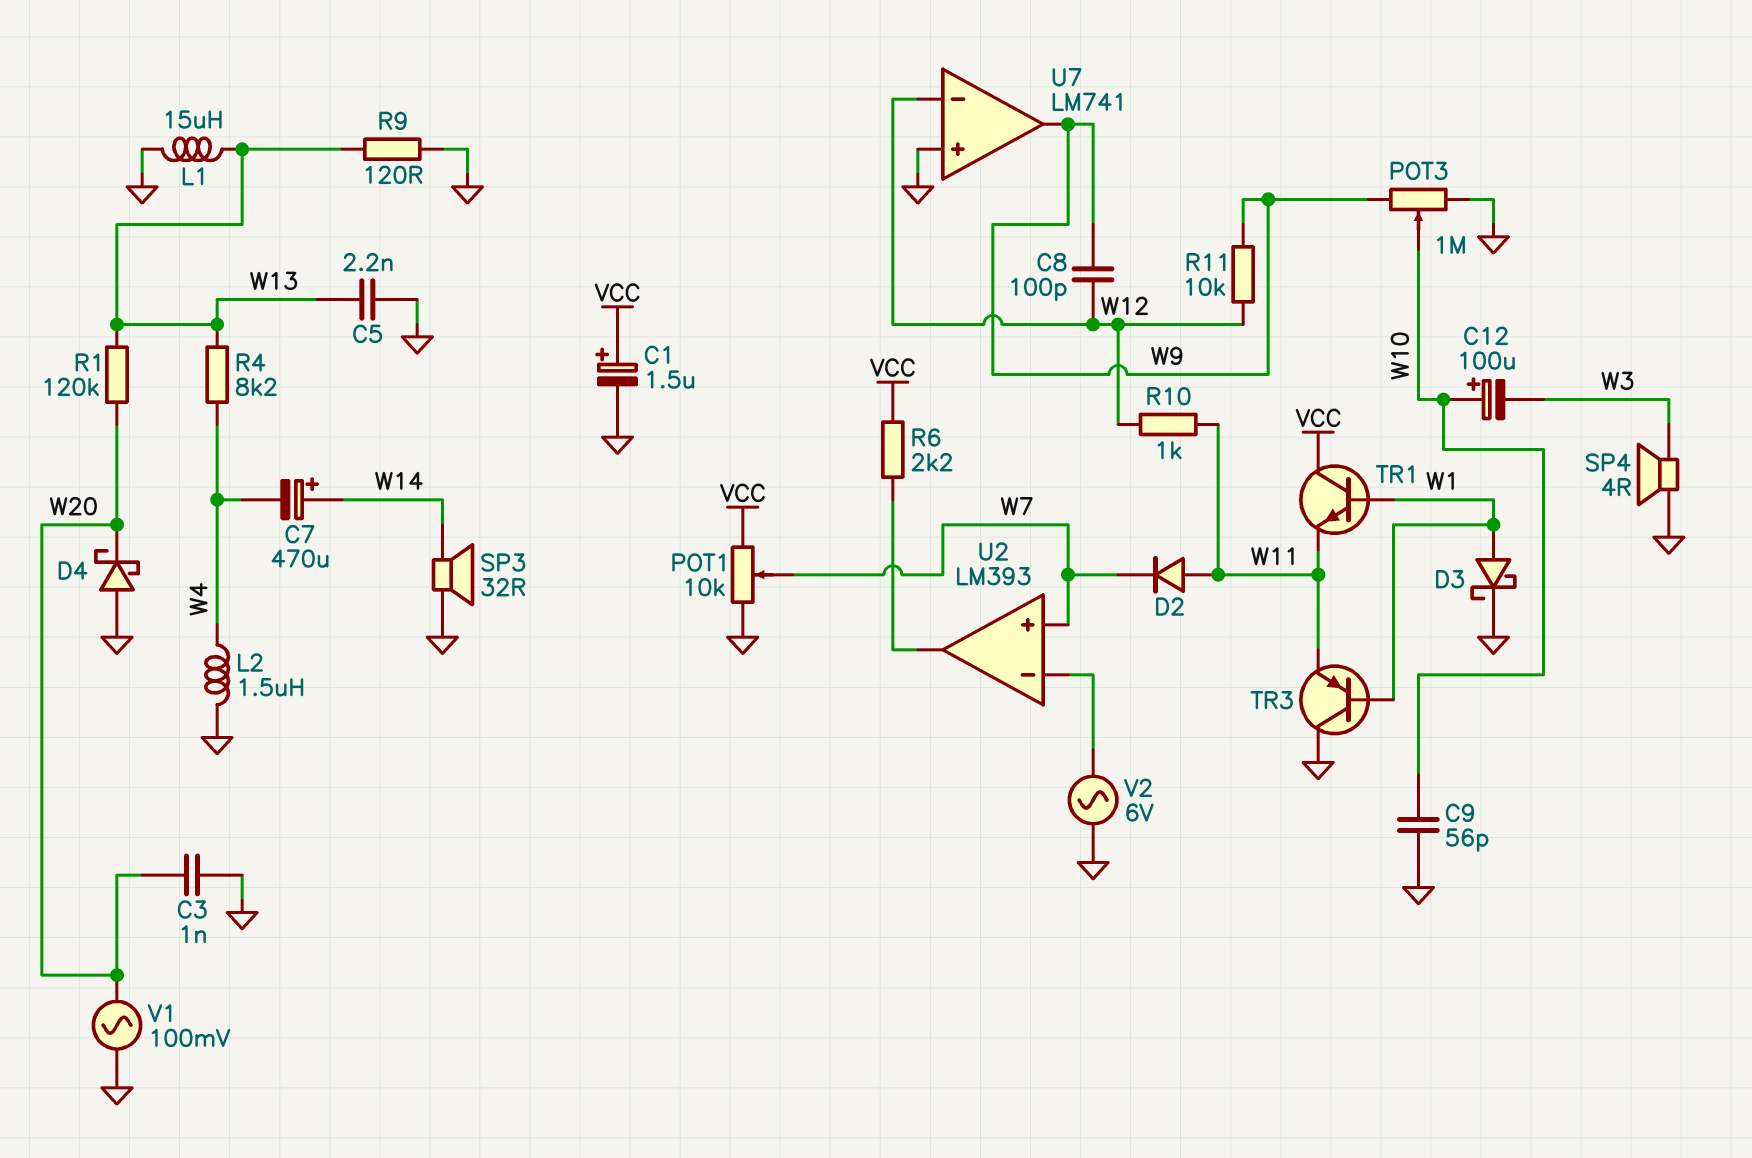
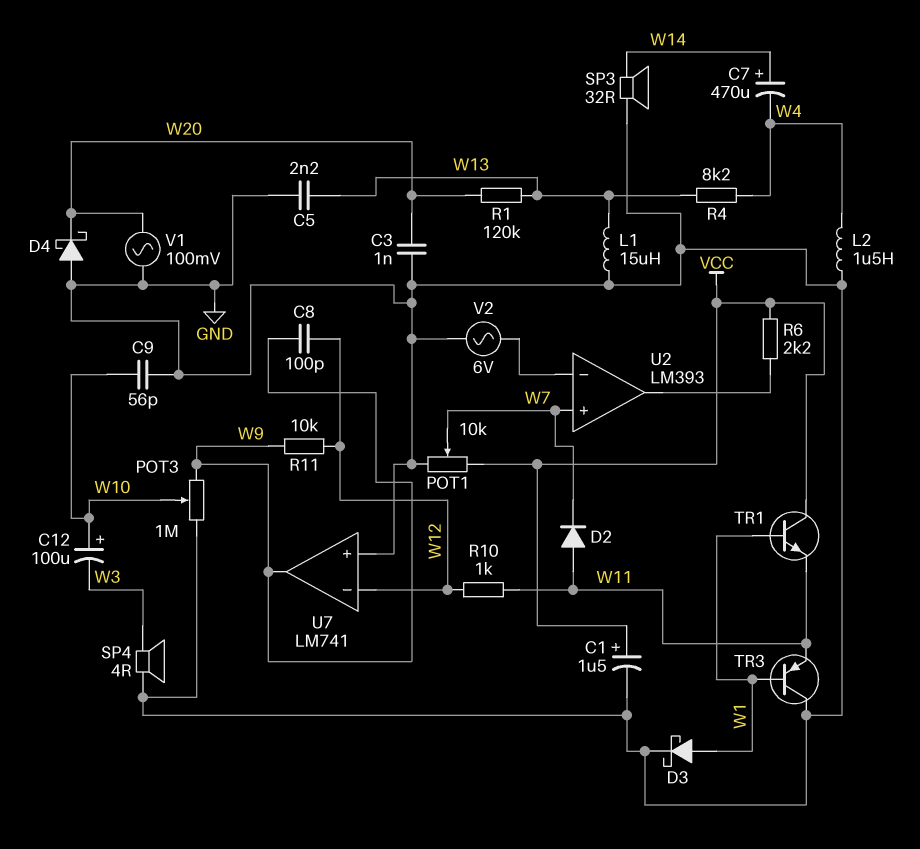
R9: 120 (GND, W13) -> none

